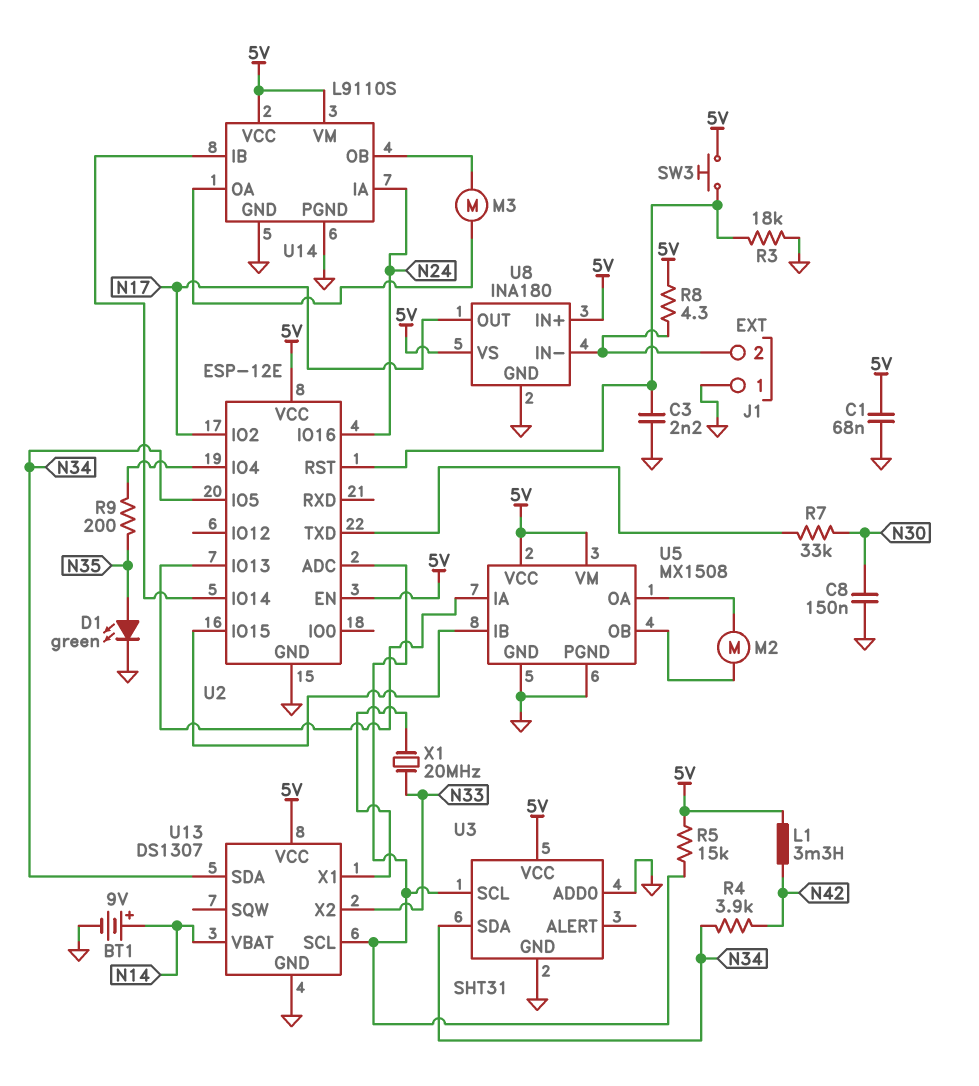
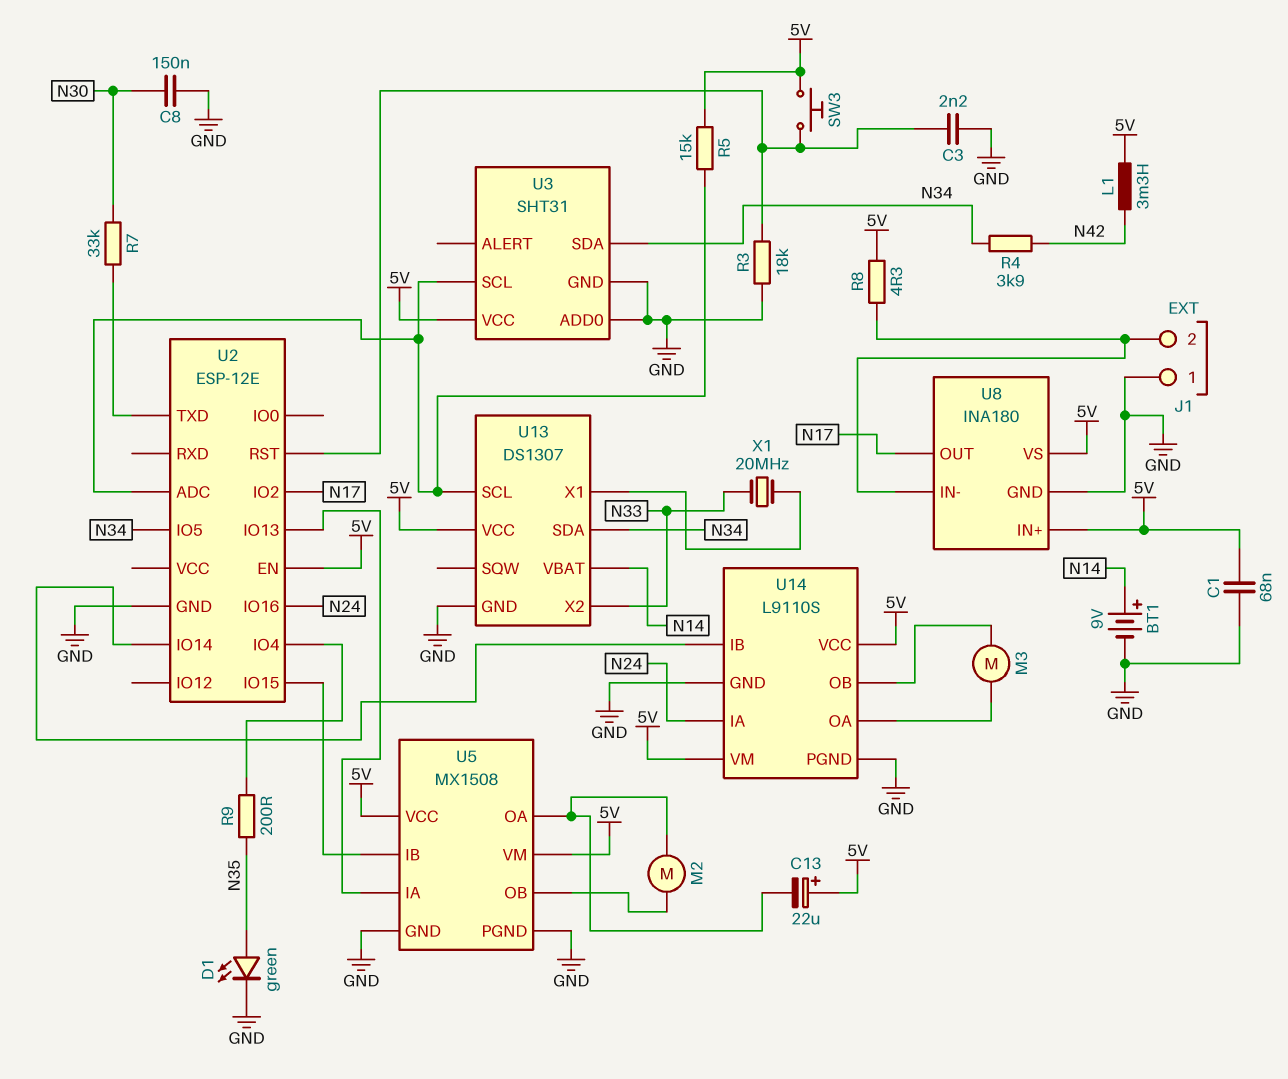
C13: none -> 22uF (plus 5V, minus U5/OA)
U2 pin VCC: 5V -> none

